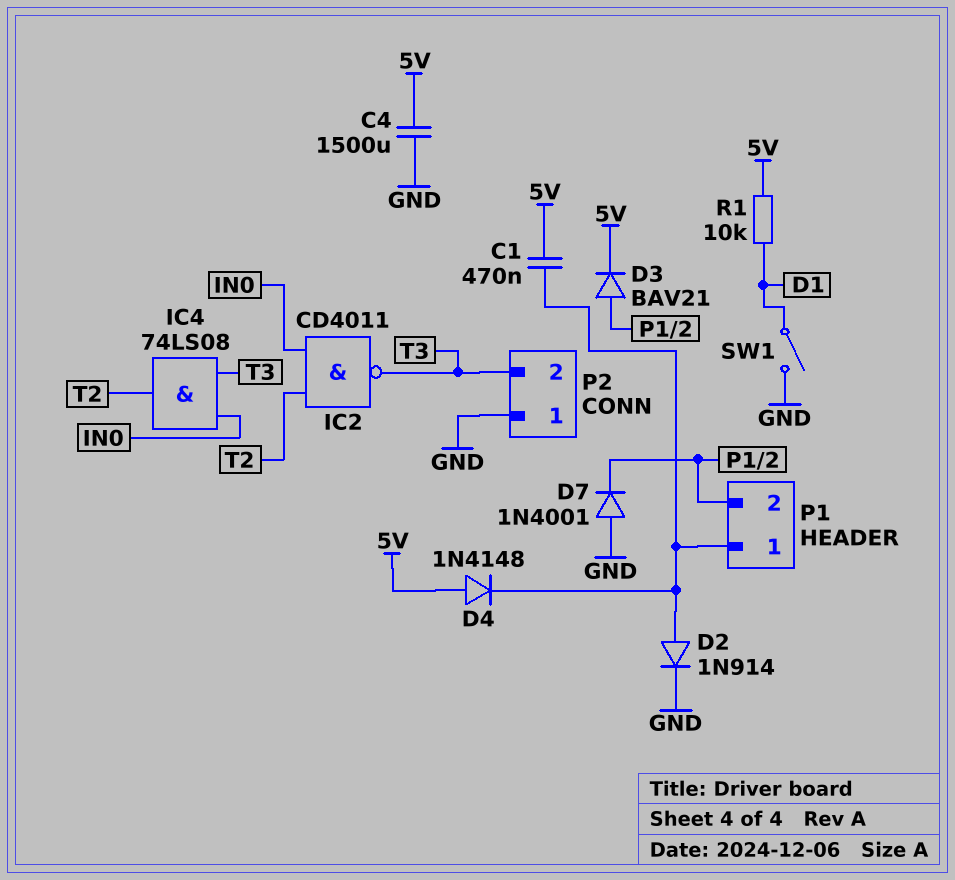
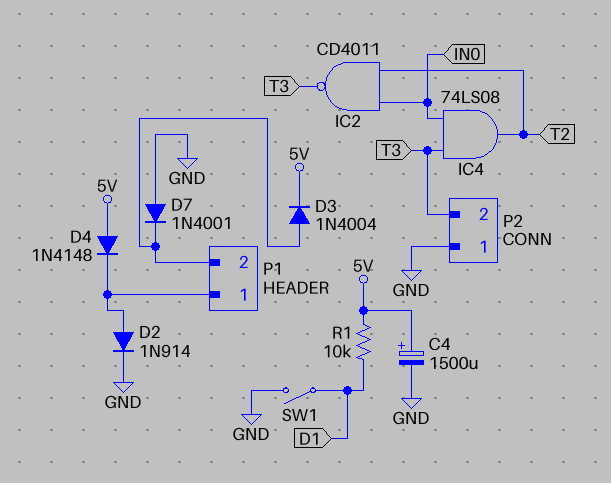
C1: 470nF (5V, P1/1) -> none
C4: 1500uF (5V, GND) -> 1500uF (plus 5V, minus GND)
D3: diode BAV21 (A P1/2, K 5V) -> diode 1N4004 (A P1/2, K 5V)

